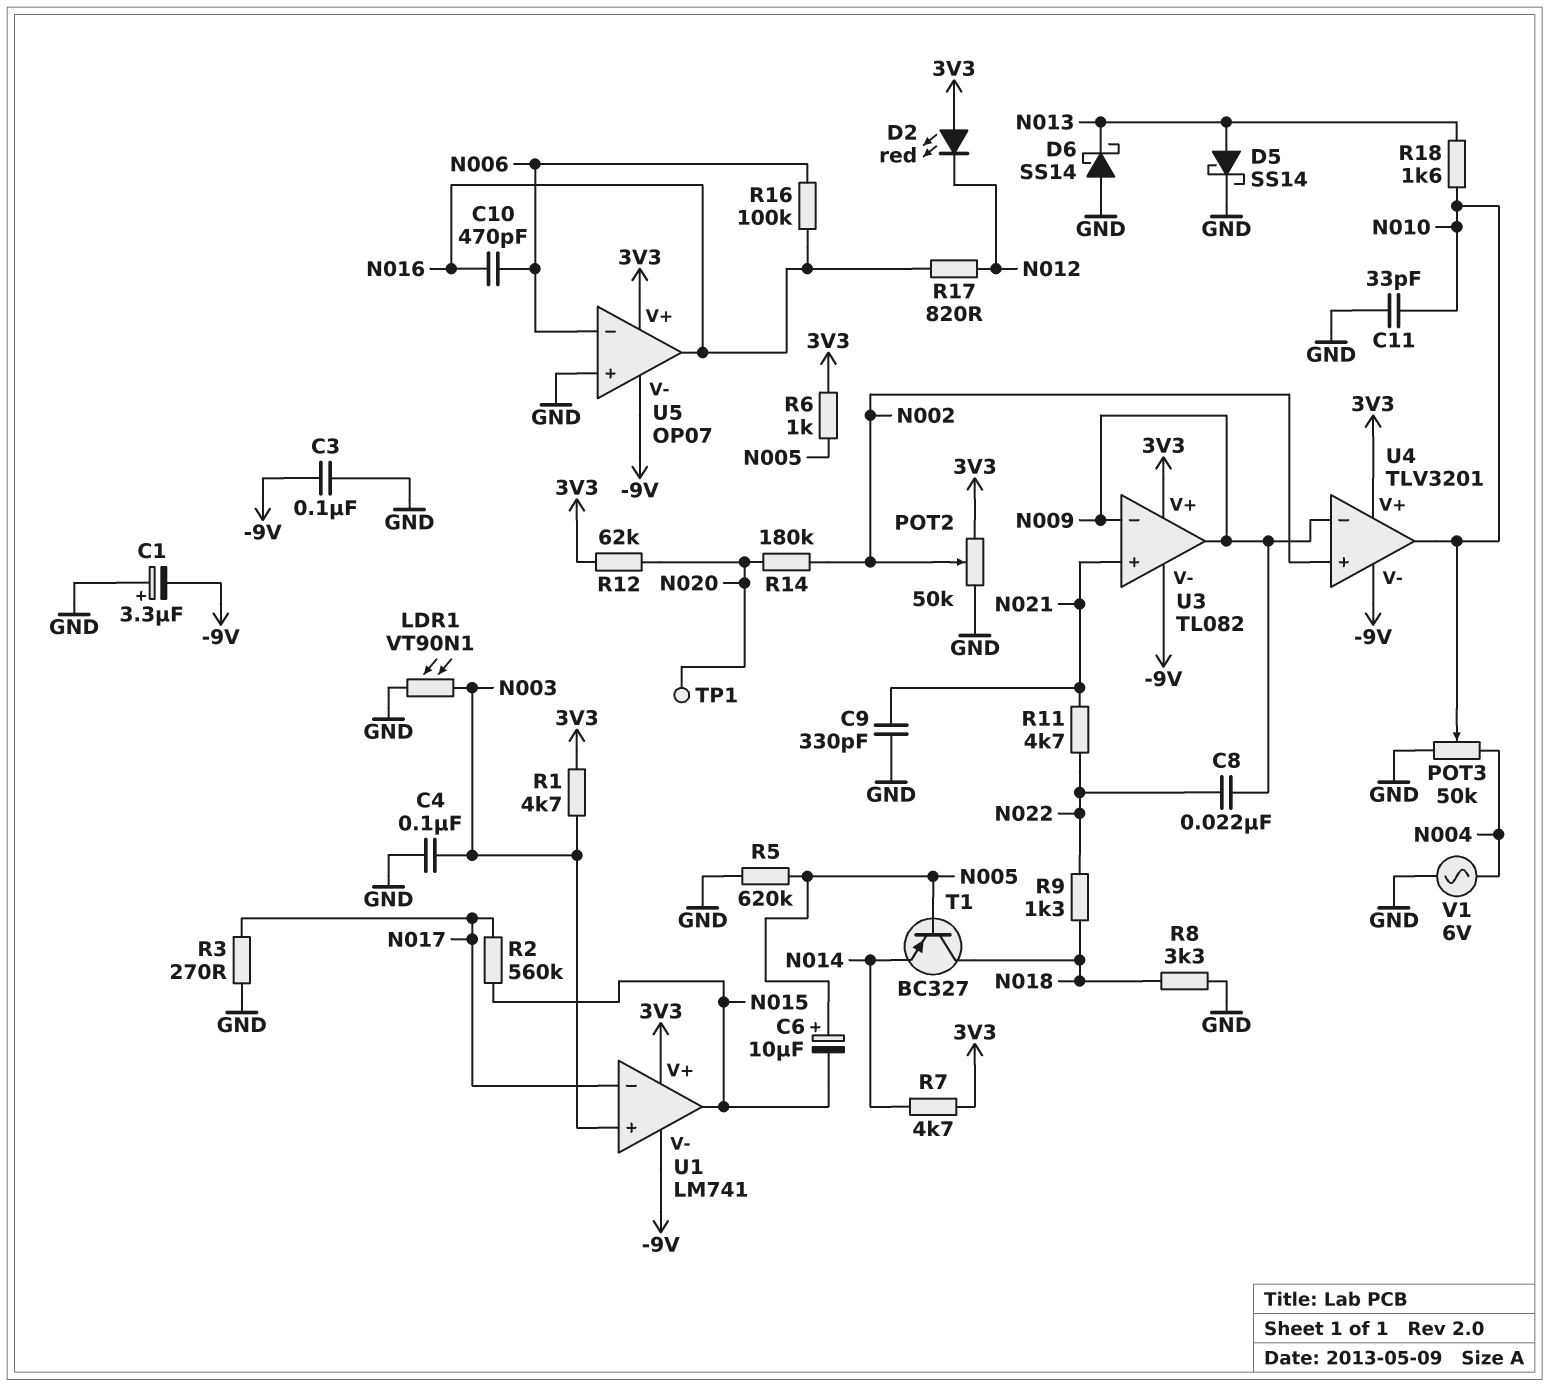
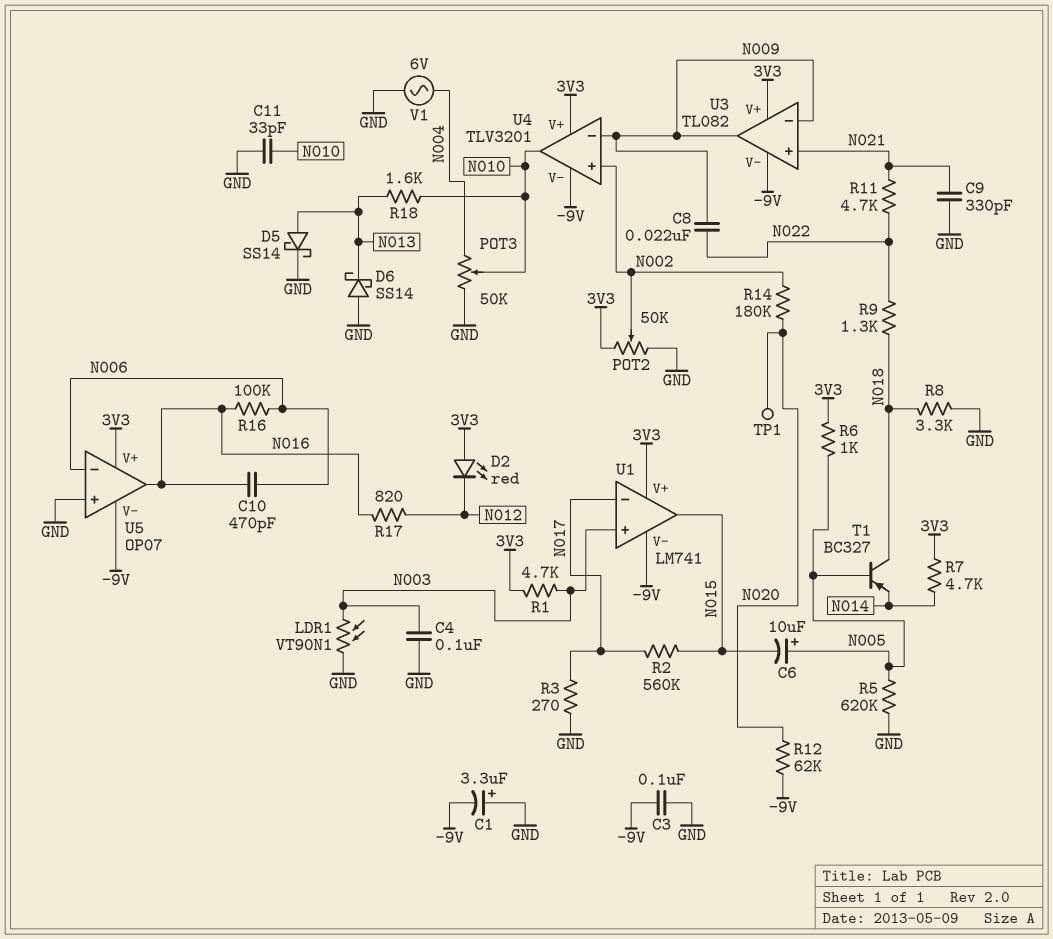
R12: 62k (3V3, N020) -> 62k (-9V, N020)

